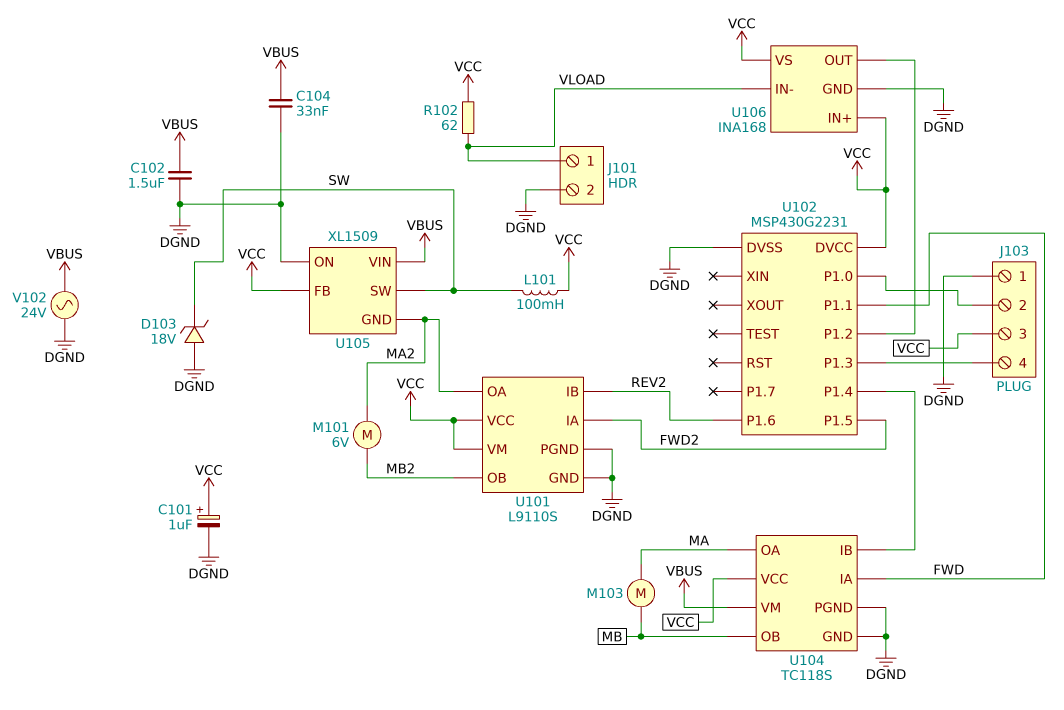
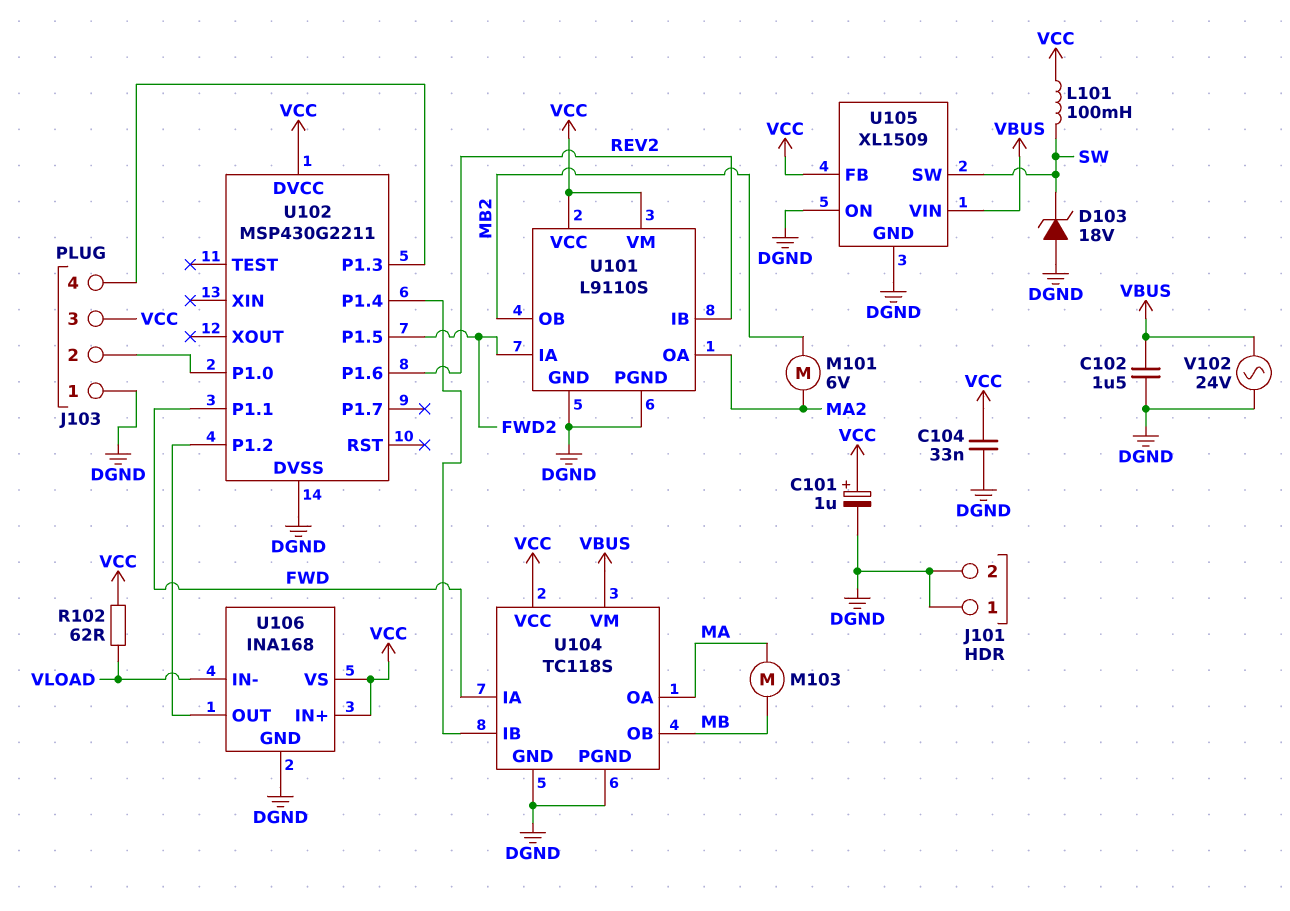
C104: 33nF (DGND, VBUS) -> 33nF (DGND, VCC)
J101 pin 1: VLOAD -> DGND
U102: MSP430G2231 -> MSP430G2211
U105 pin GND: MA2 -> DGND

